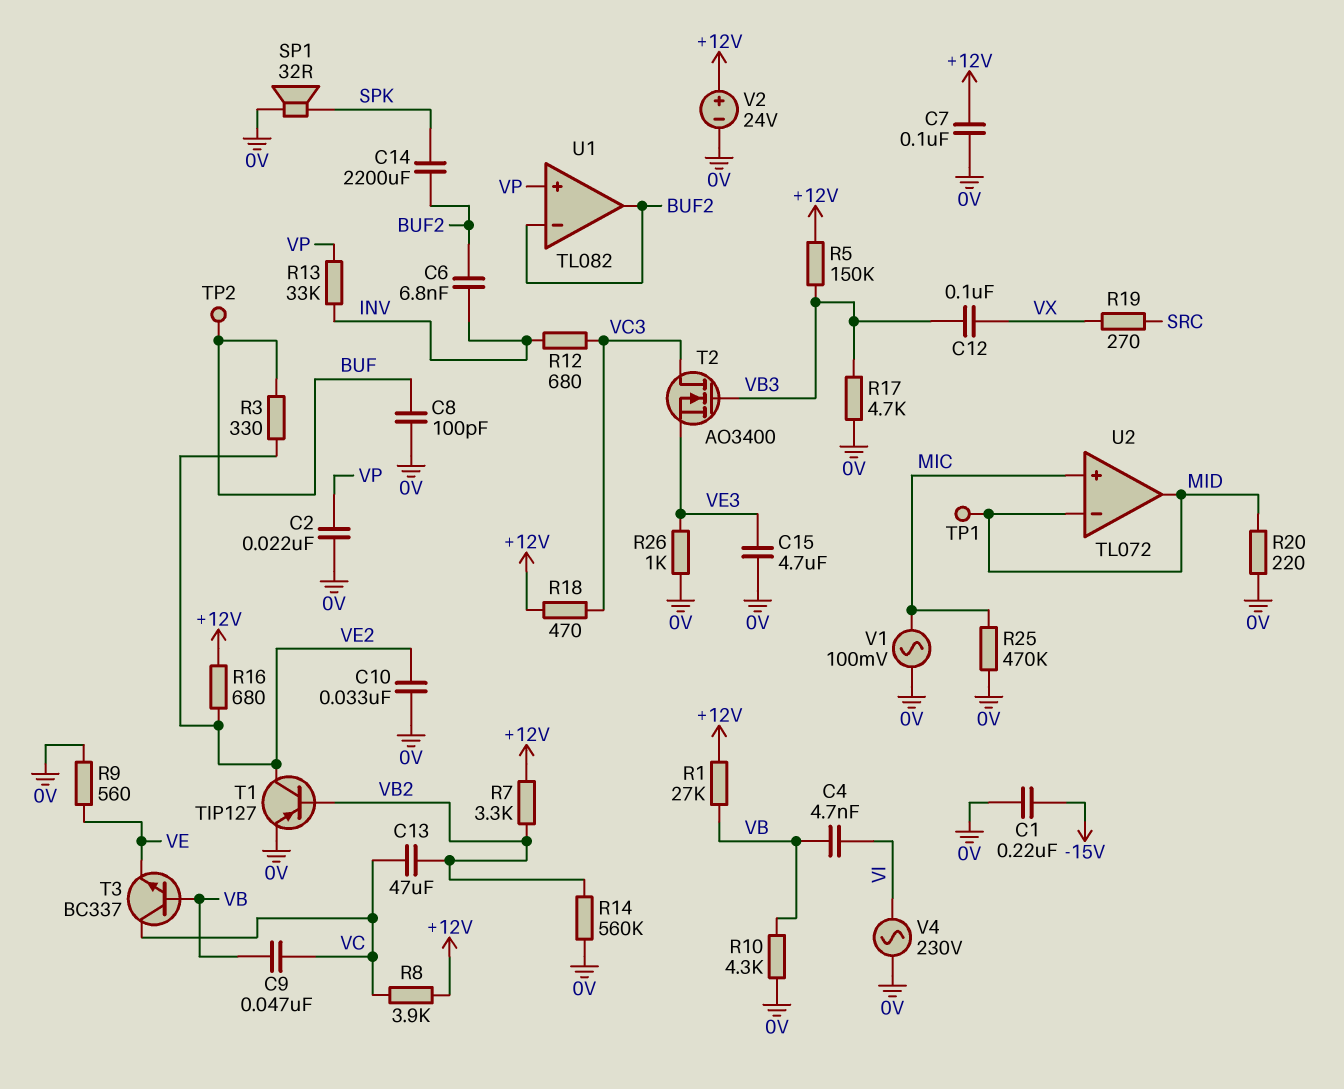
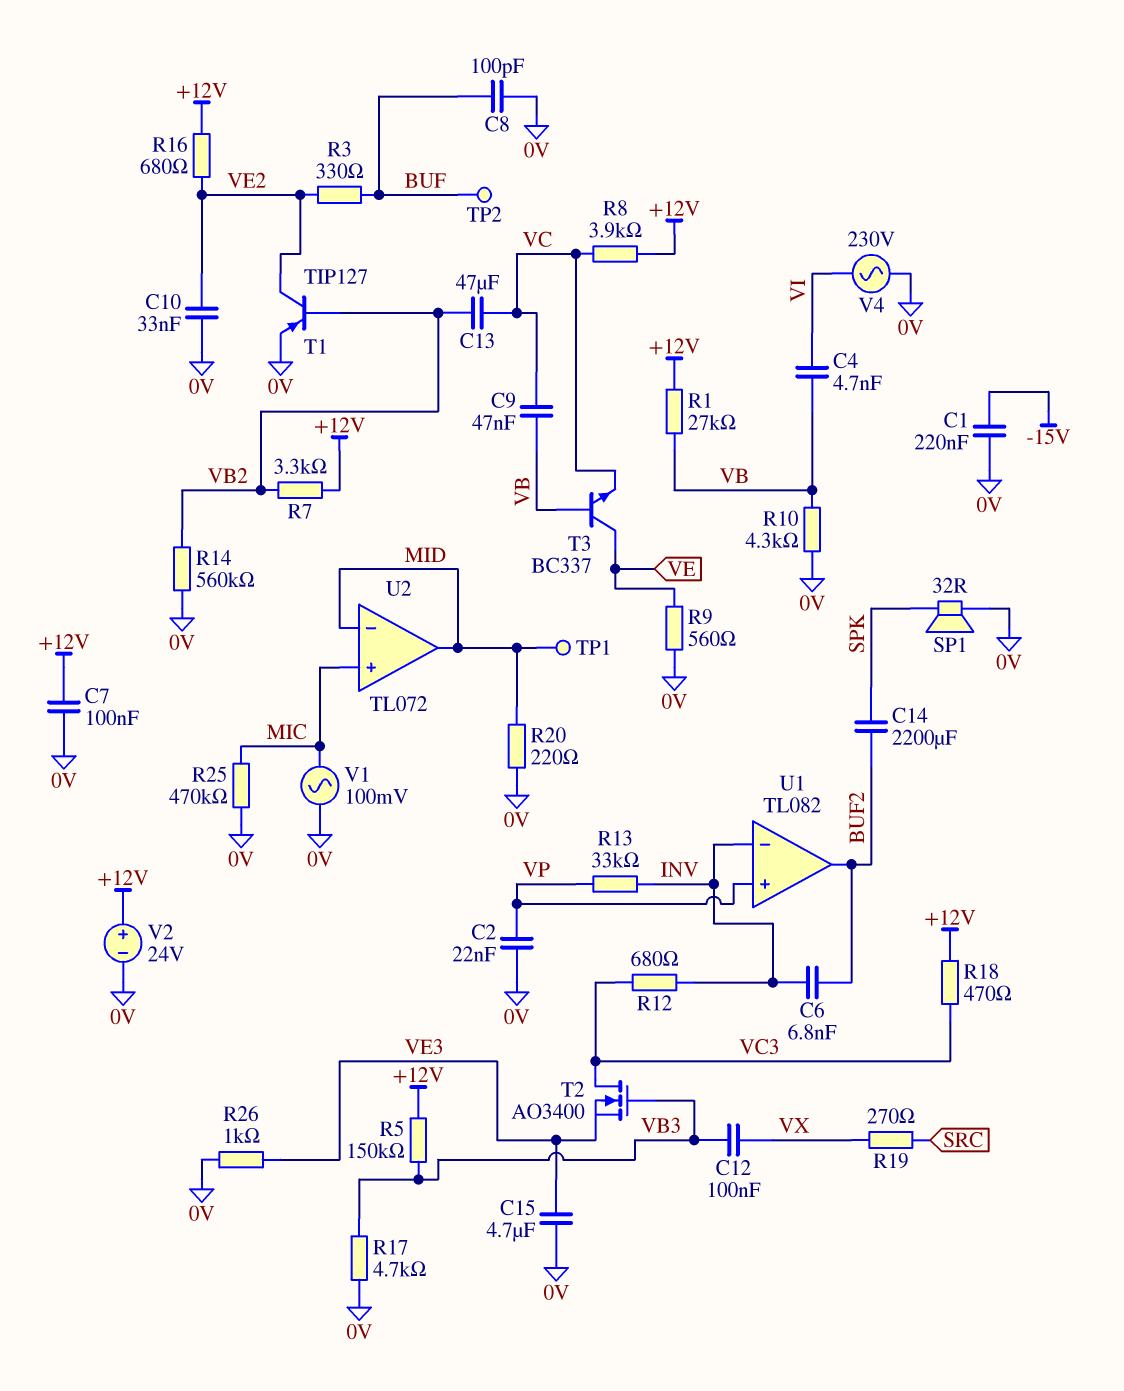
T3: NPN BC337 (B VB, C VC, E VE) -> NPN BC337 (B VB, C VE, E VC)
U1 pin in-: BUF2 -> INV

